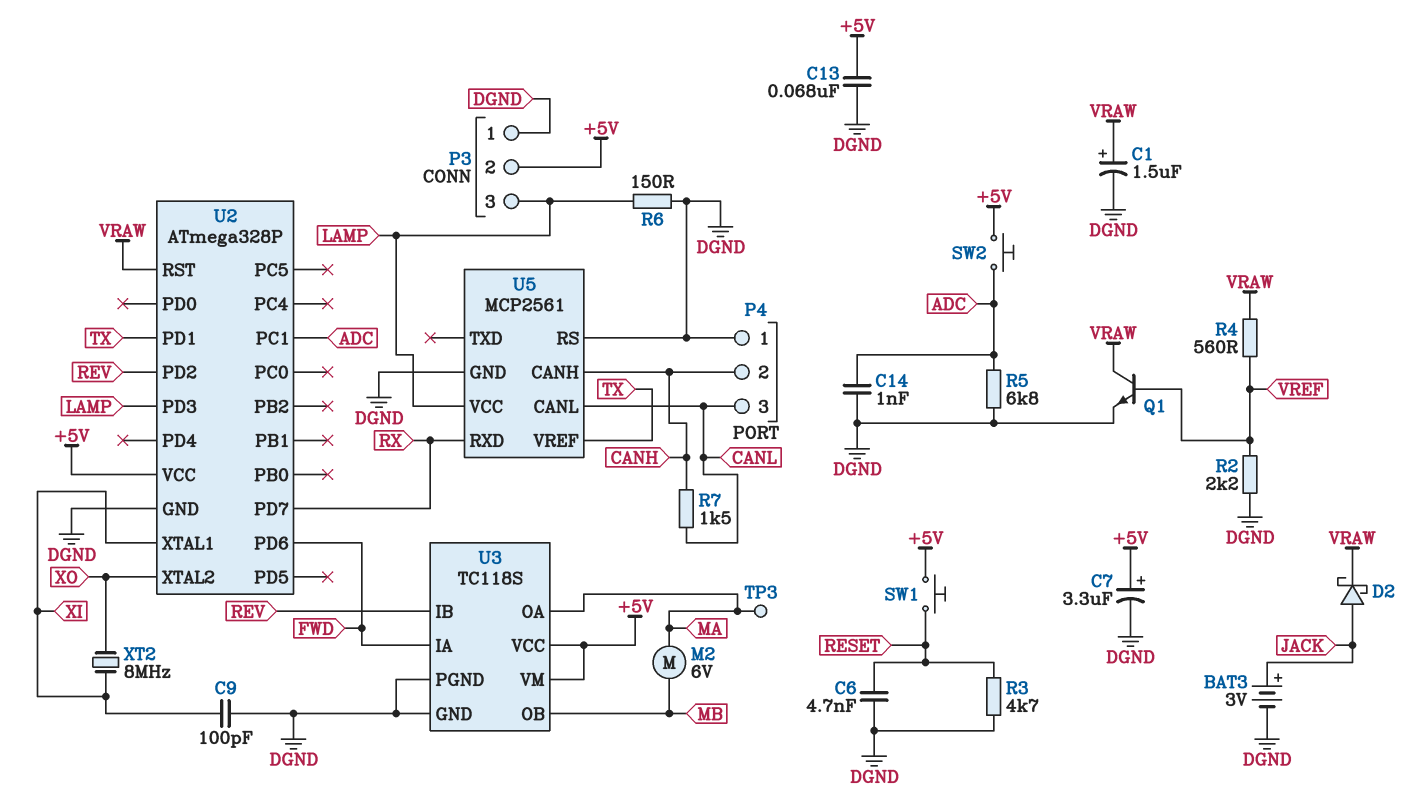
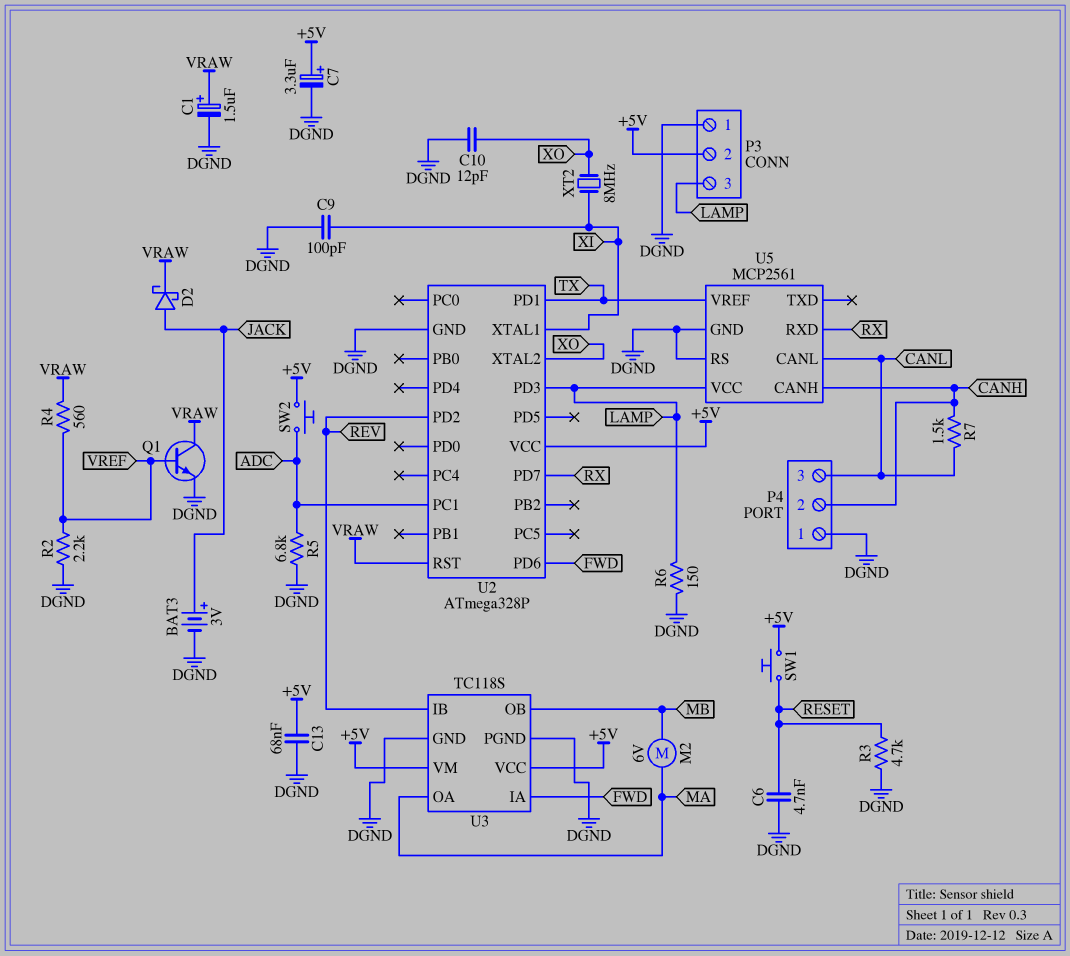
C10: none -> 12pF (DGND, XO)
C14: 1nF (ADC, DGND) -> none
TP3: test point (MA) -> none

